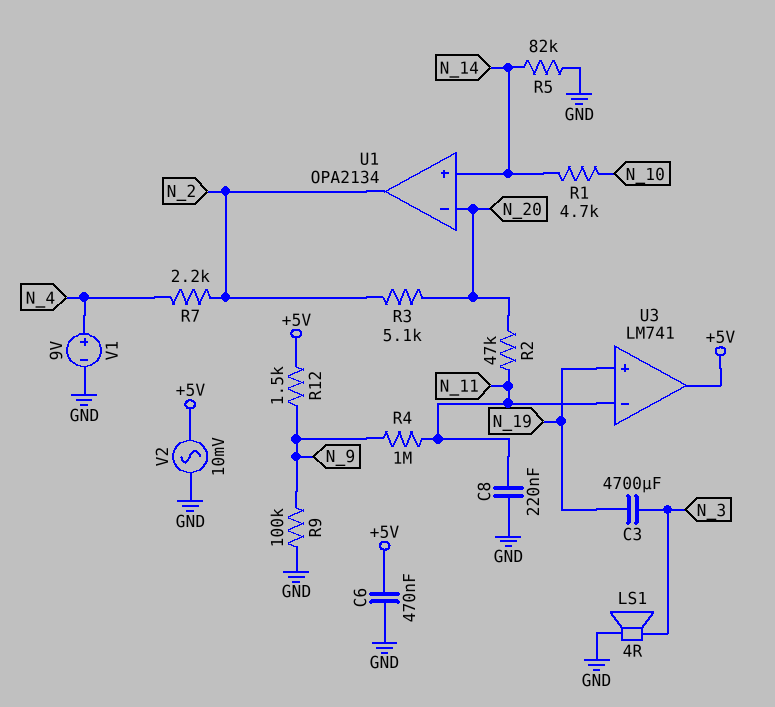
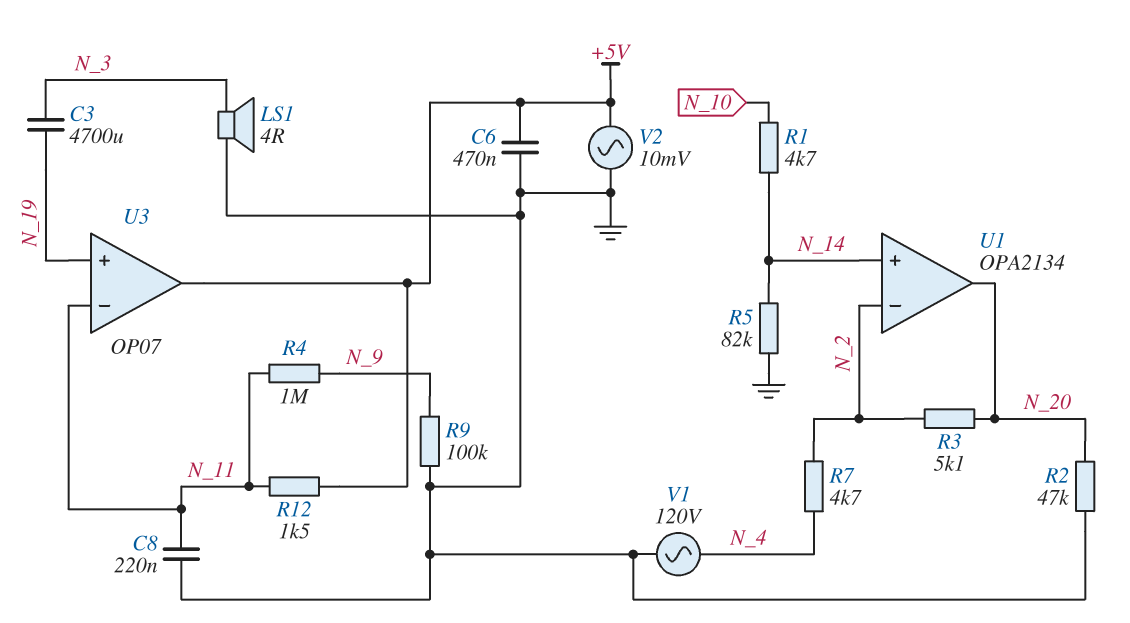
R2: 47k (N_11, N_20) -> 47k (GND, N_20)
R7: 2.2k (N_2, N_4) -> 4.7k (N_2, N_4)
R12: 1.5k (+5V, N_9) -> 1.5k (+5V, N_11)
U1 pin in-: N_20 -> N_2
U1 pin out: N_2 -> N_20
U3: LM741 -> OP07
V1: 9V (plus N_4, minus GND) -> AC 120V (GND, N_4)

